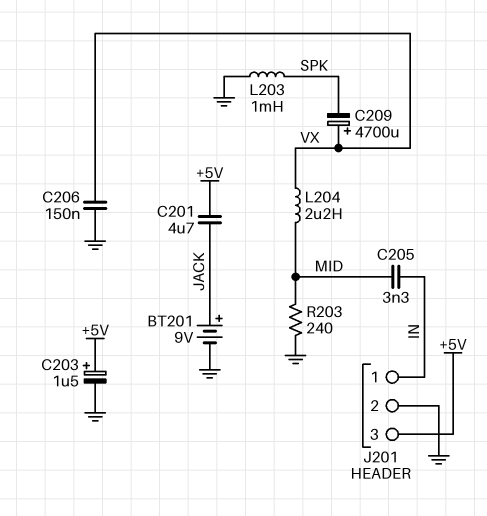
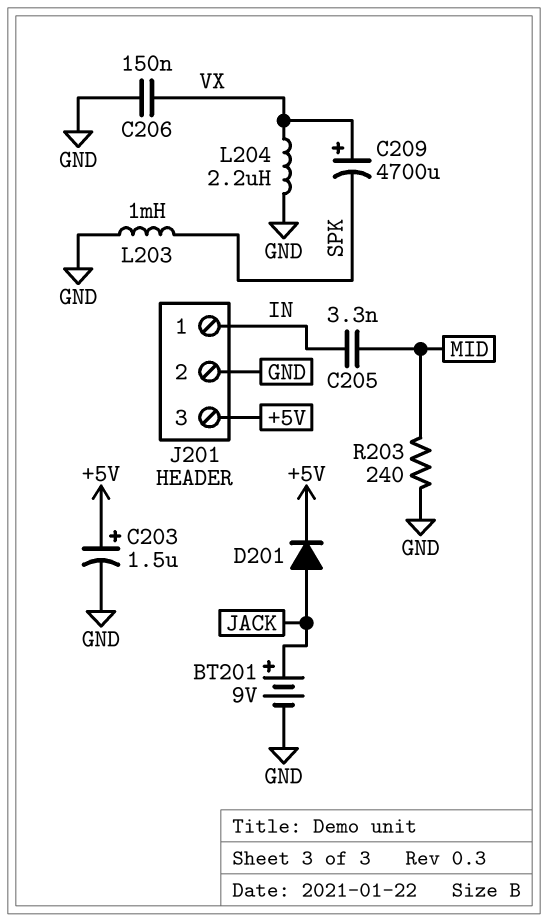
C201: 4.7uF (+5V, JACK) -> none
D201: none -> diode (A JACK, K +5V)
L204: 2.2uH (MID, VX) -> 2.2uH (GND, VX)

